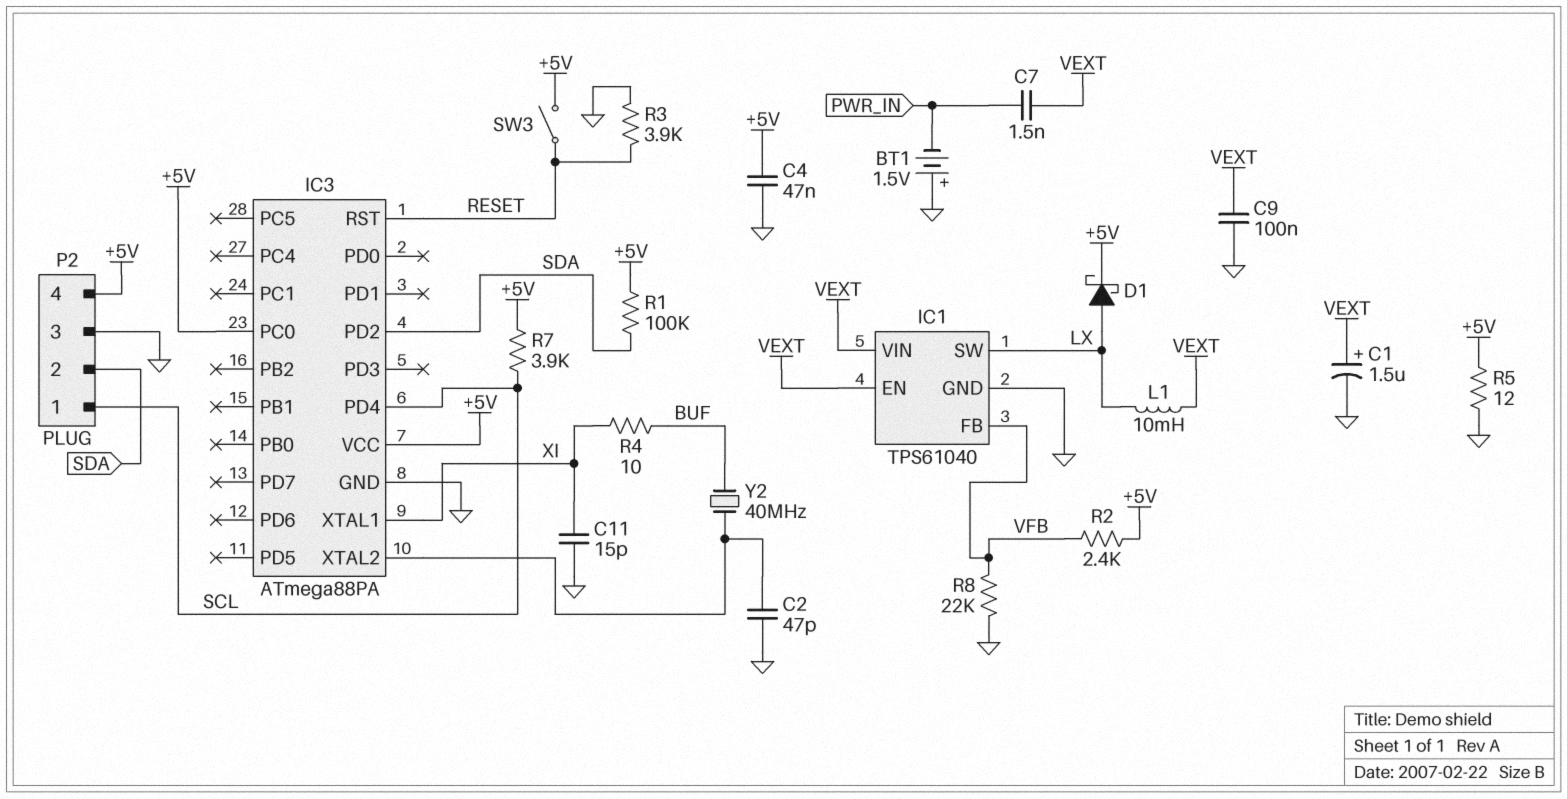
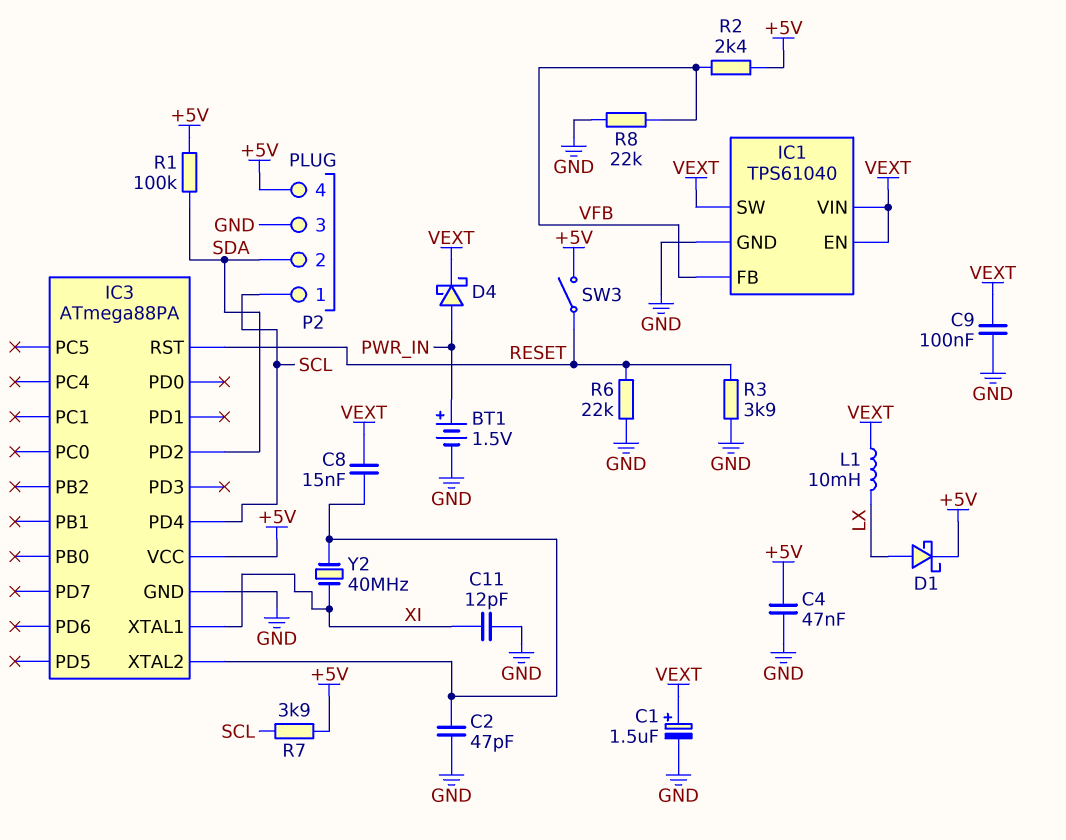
BT1: 1.5V (plus GND, minus PWR_IN) -> 1.5V (plus PWR_IN, minus GND)
C7: 1.5nF (PWR_IN, VEXT) -> none
C8: none -> 15nF (IC3/XTAL2, VEXT)
C11: 15pF (GND, XI) -> 12pF (GND, XI)
D4: none -> schottky (A PWR_IN, K VEXT)
IC1 pin SW: LX -> VEXT
IC3 pin PC0: +5V -> none
R4: 10 (BUF, XI) -> none
R5: 12 (+5V, GND) -> none
R6: none -> 22k (GND, RESET)
Y2: 40MHz (BUF, IC3/XTAL2) -> 40MHz (IC3/XTAL2, XI)

